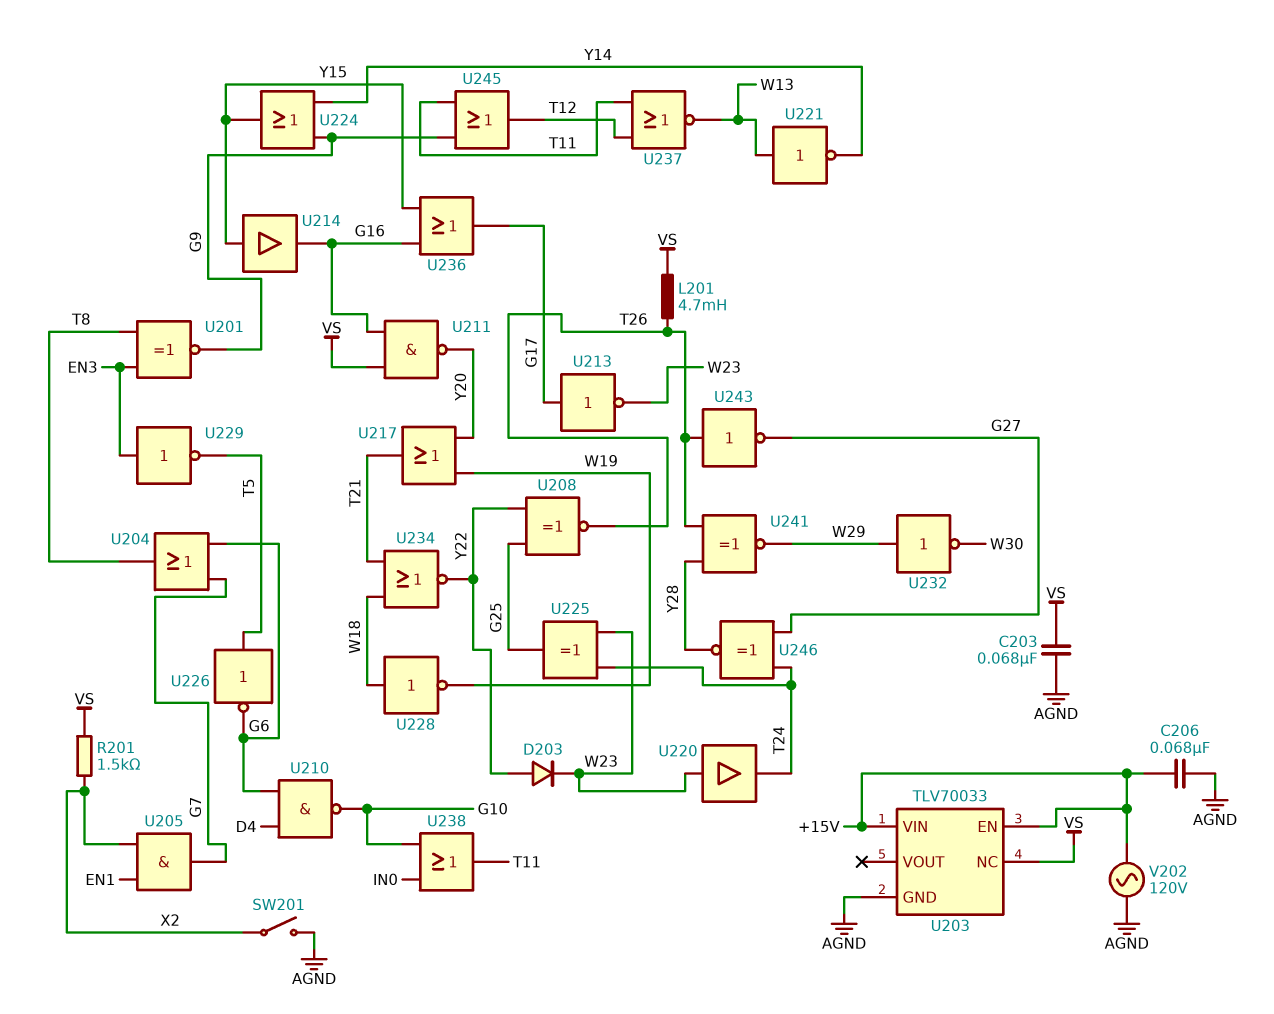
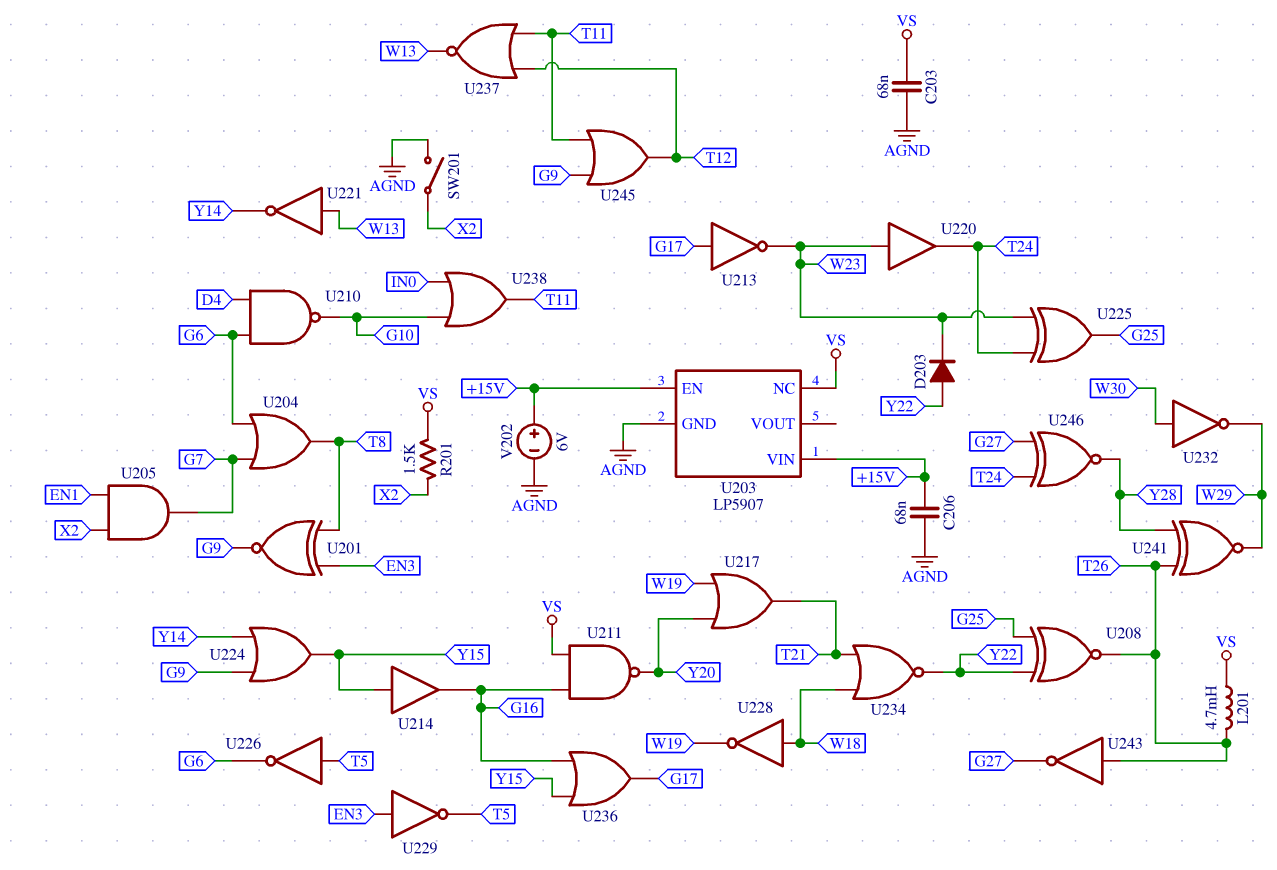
U203: TLV70033 -> LP5907
U232: NOT (in W29, out W30) -> NOT (in W30, out W29)
V202: AC 120V (+15V, AGND) -> 6V (plus +15V, minus AGND)

